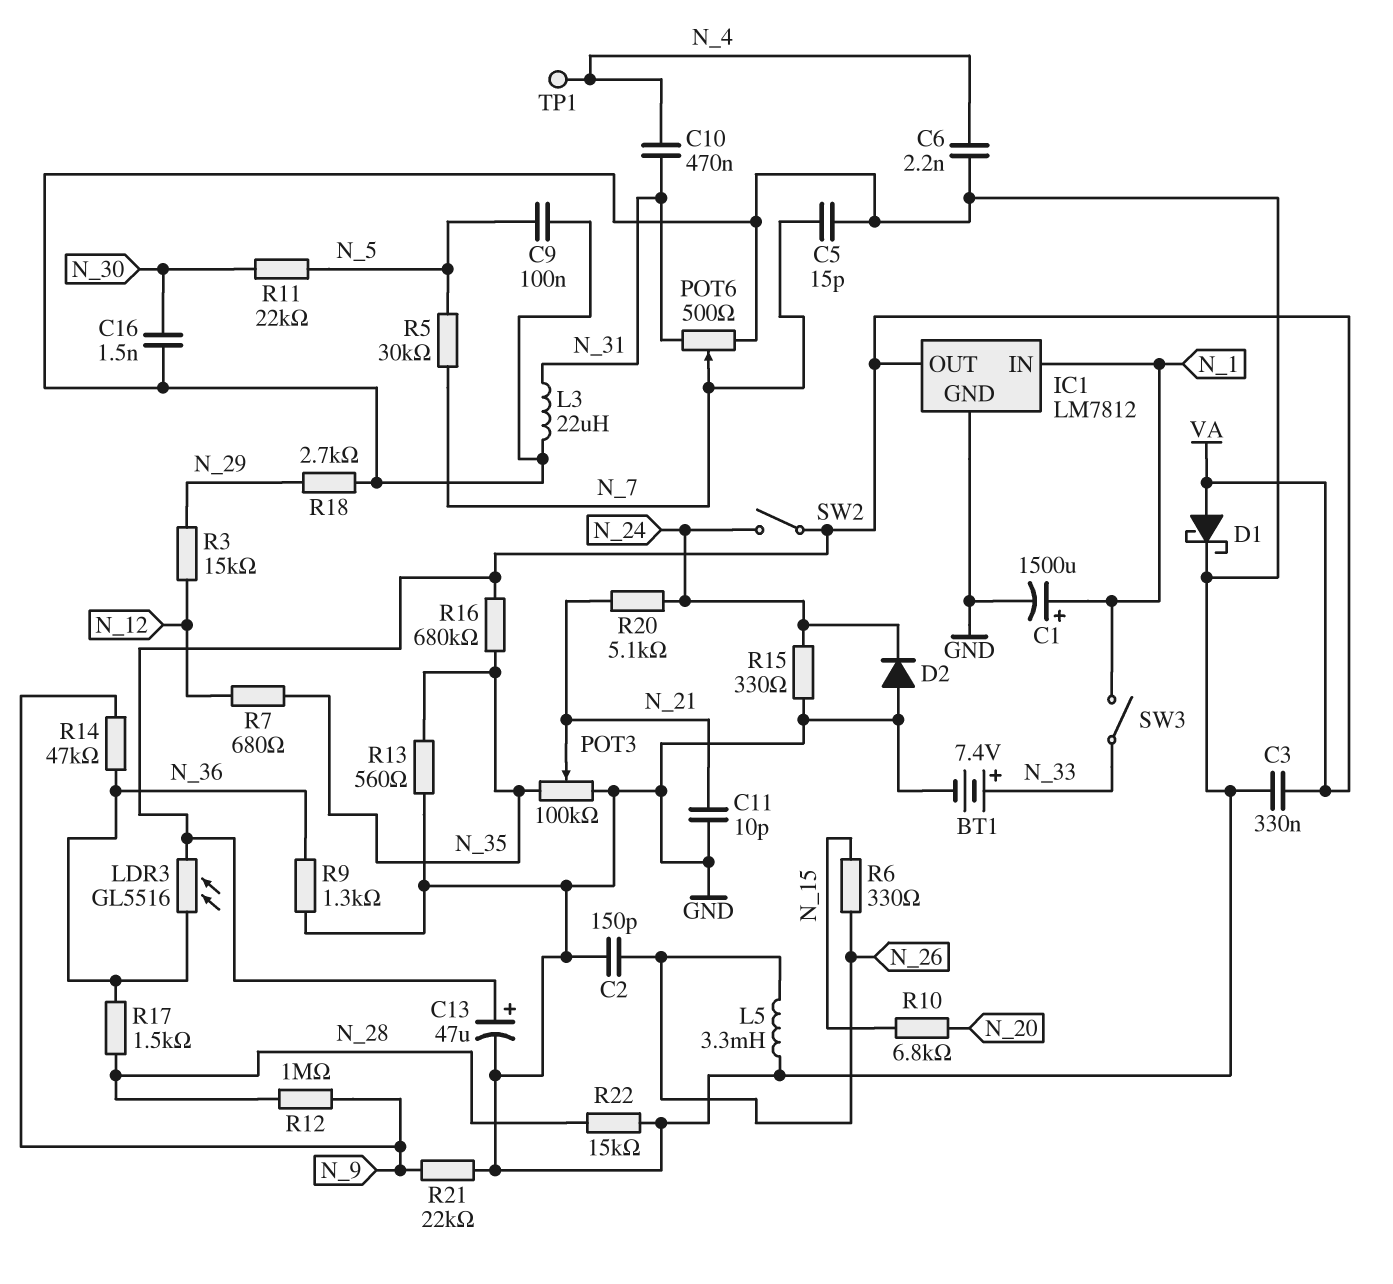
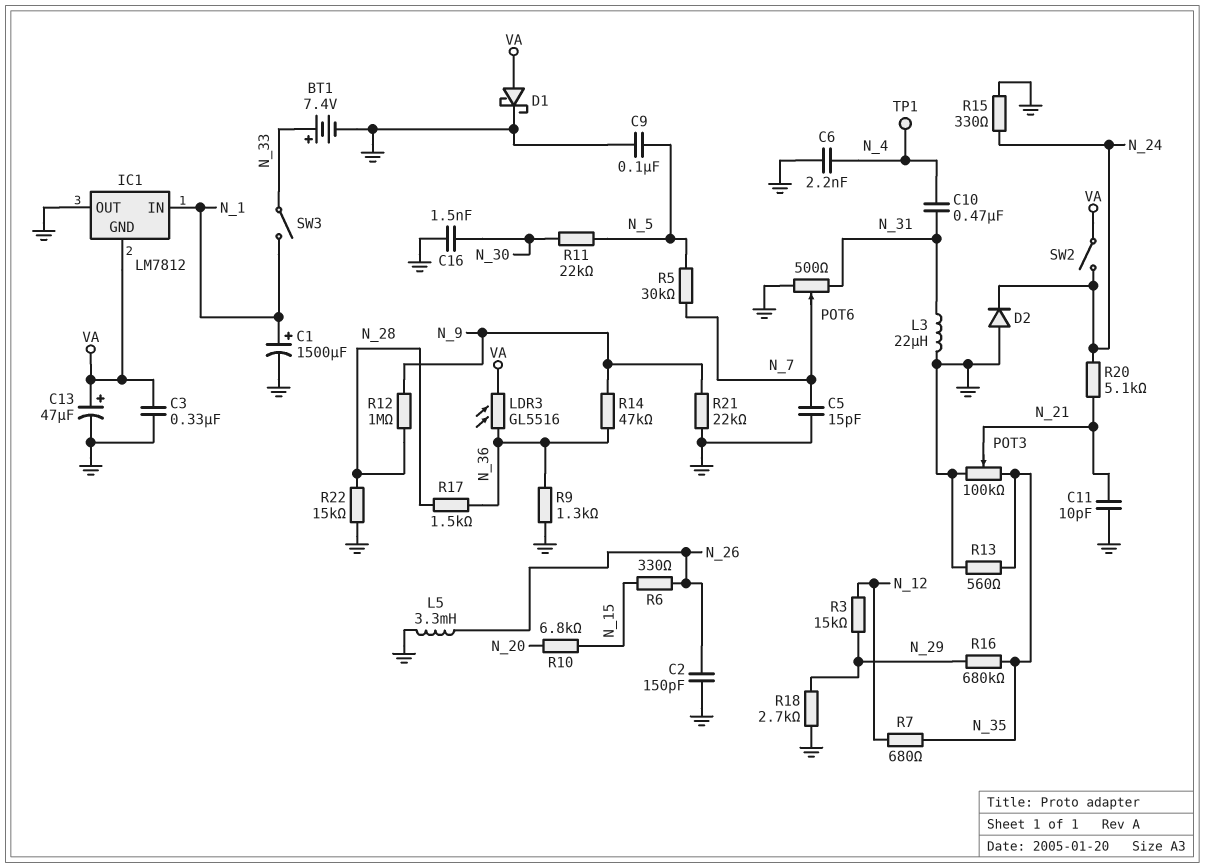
IC1 pin GND: GND -> VA
IC1 pin OUT: VA -> GND
R16: 680k (N_35, VA) -> 680k (N_29, N_35)

